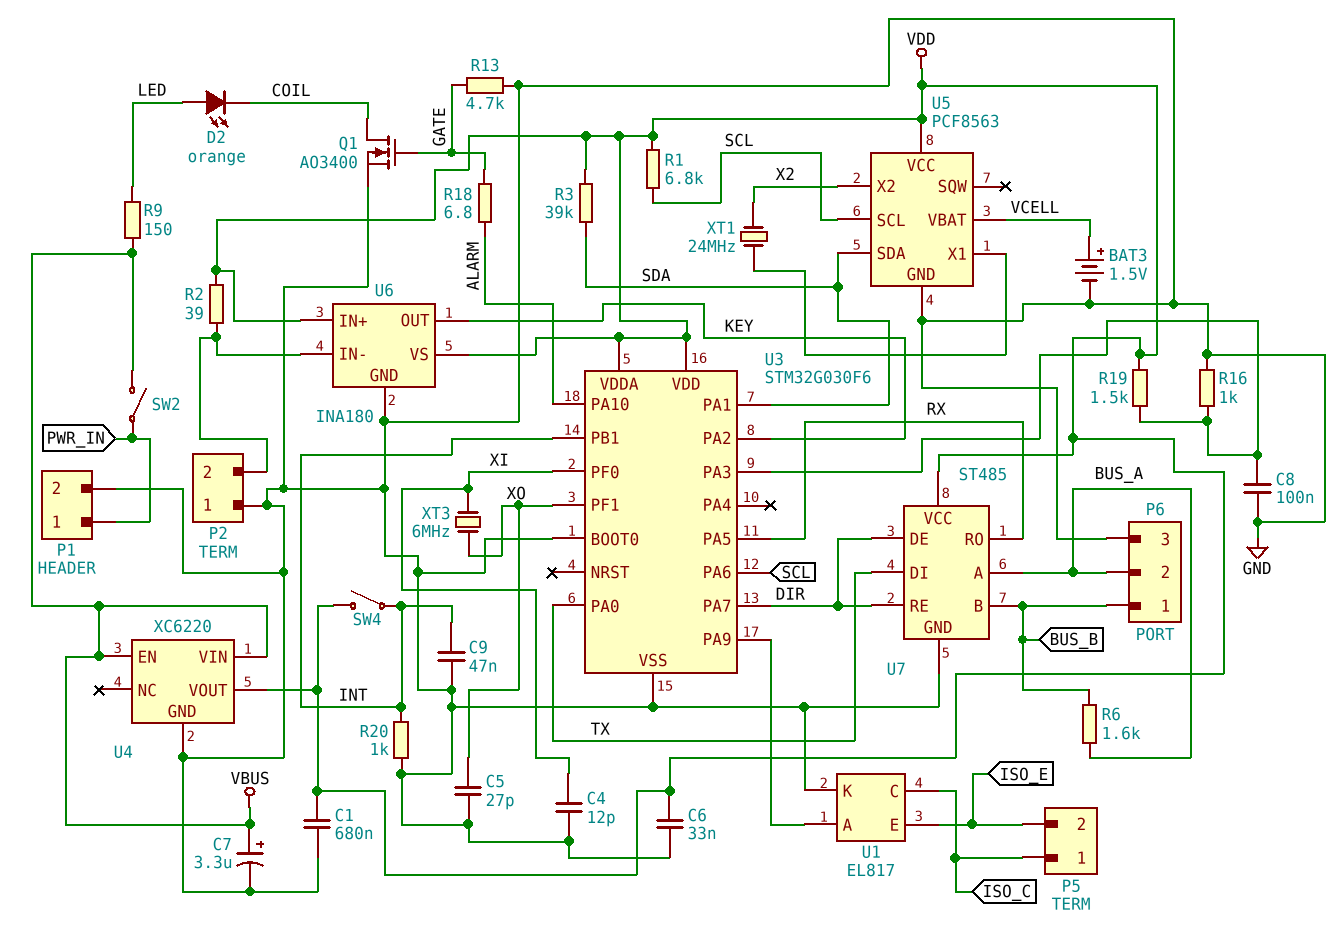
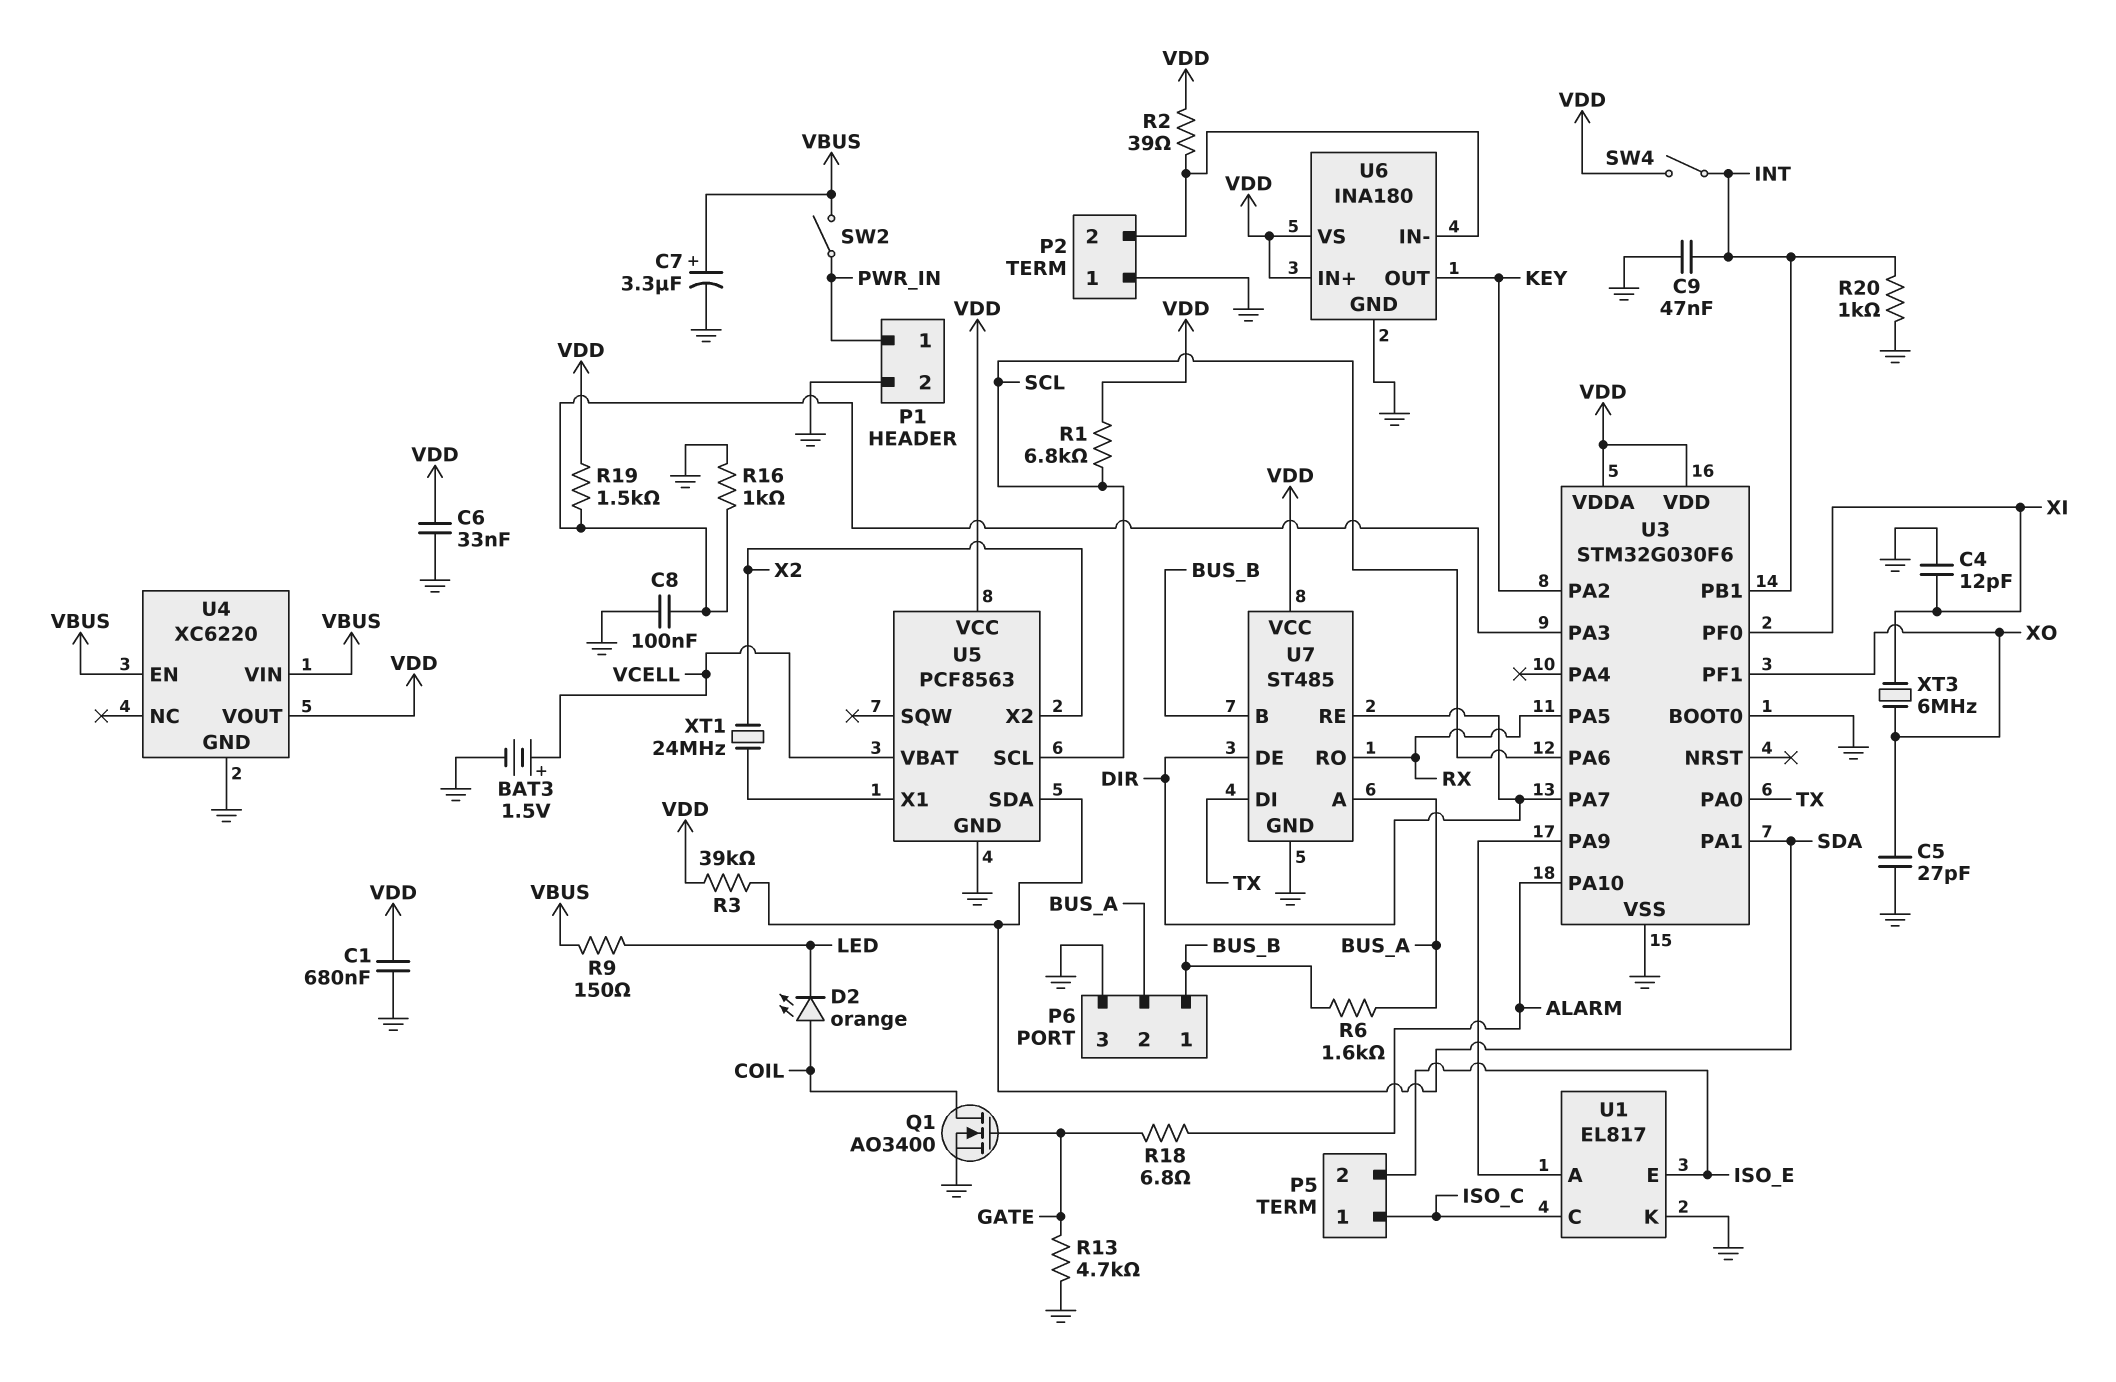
D2: LED orange (A LED, K COIL) -> LED orange (A COIL, K LED)

